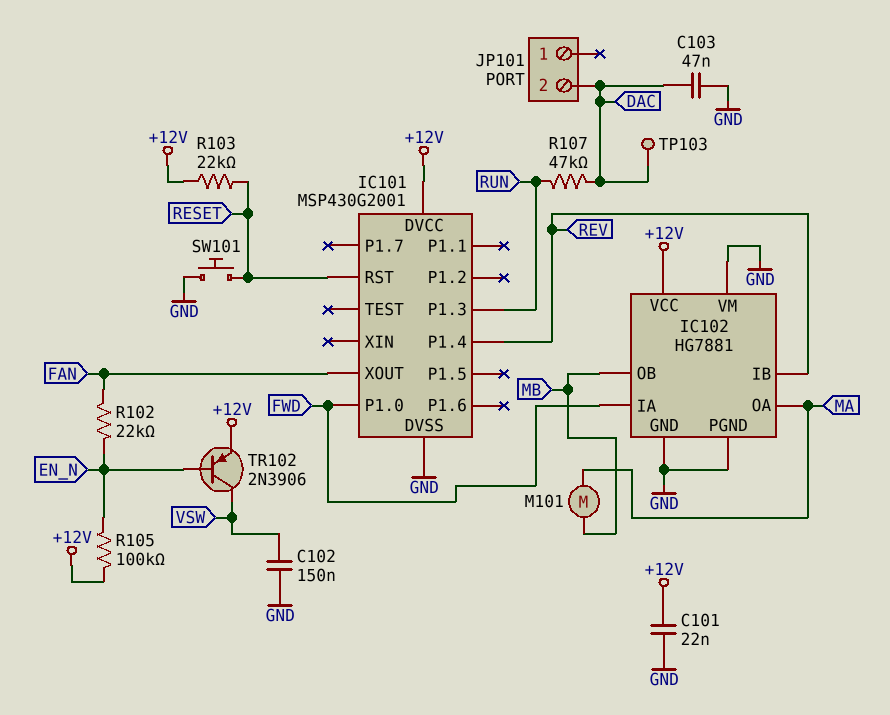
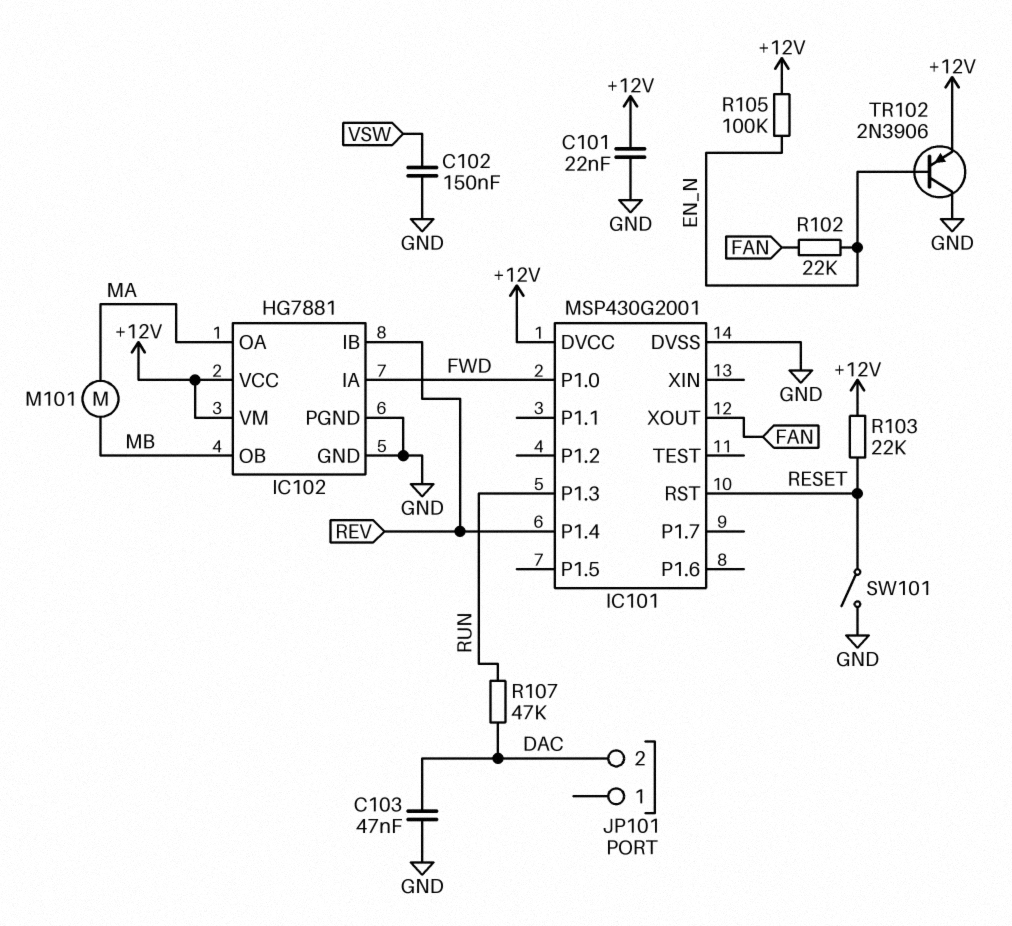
IC102 pin VM: GND -> +12V
SW101: button (GND, RESET) -> switch (GND, RESET)
TP103: test point (DAC) -> none
TR102: PNP 2N3906 (B EN_N, C VSW, E +12V) -> PNP 2N3906 (B EN_N, C GND, E +12V)

